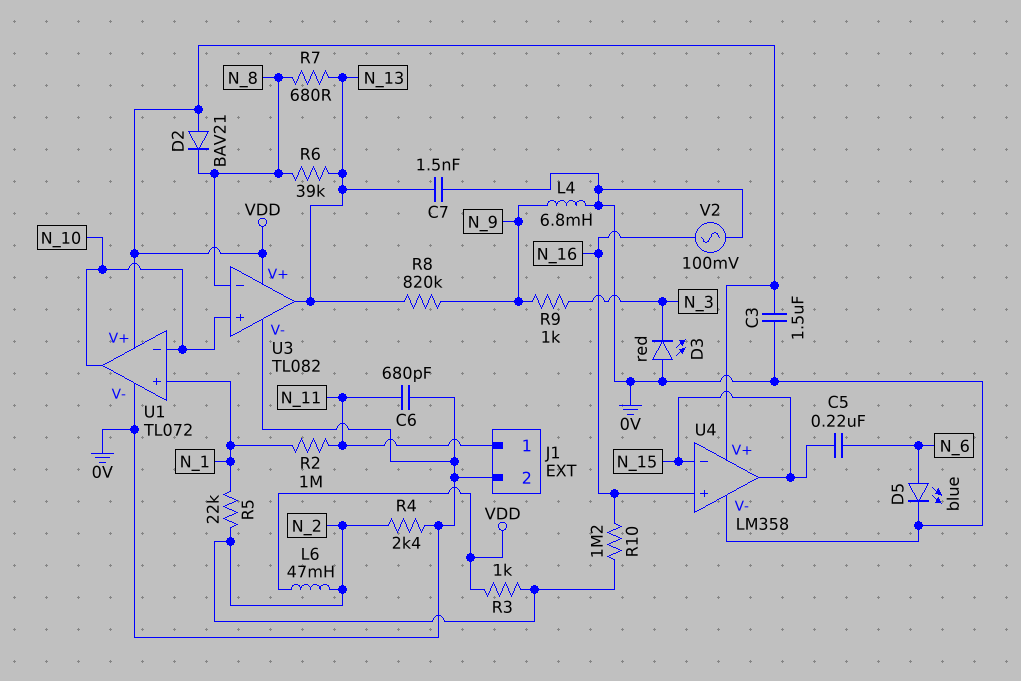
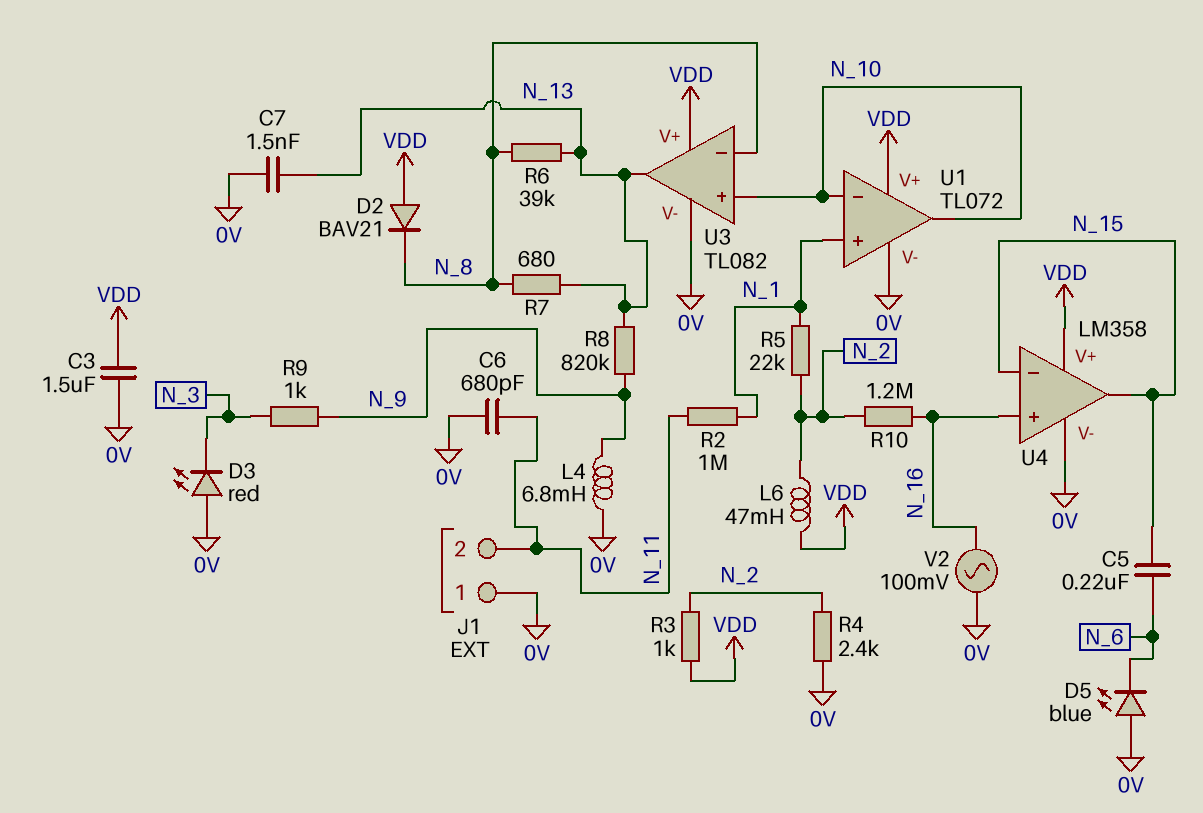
D5: LED blue (A N_6, K 0V) -> LED blue (A 0V, K N_6)
J1 pin 1: N_11 -> 0V
J1 pin 2: 0V -> N_11

